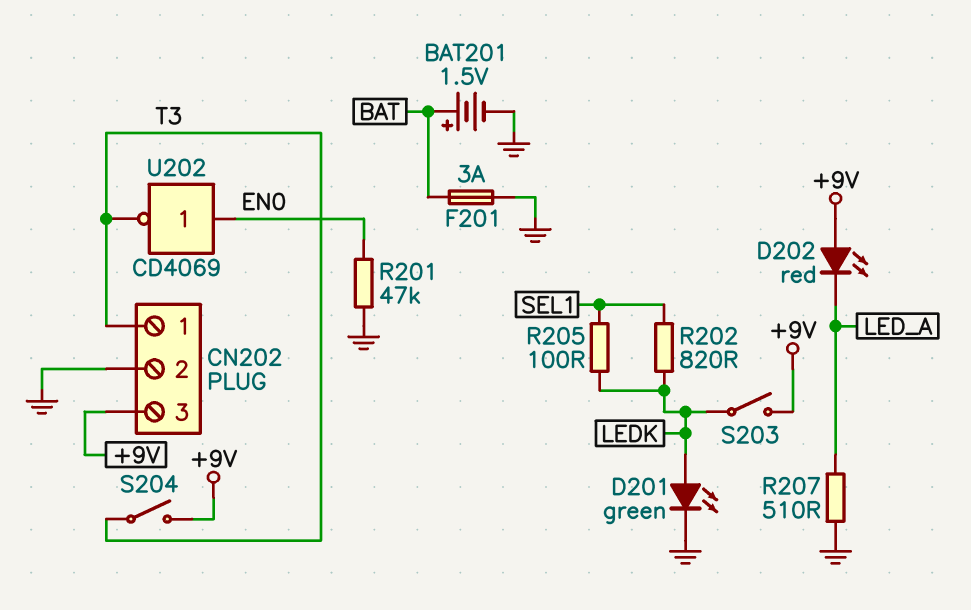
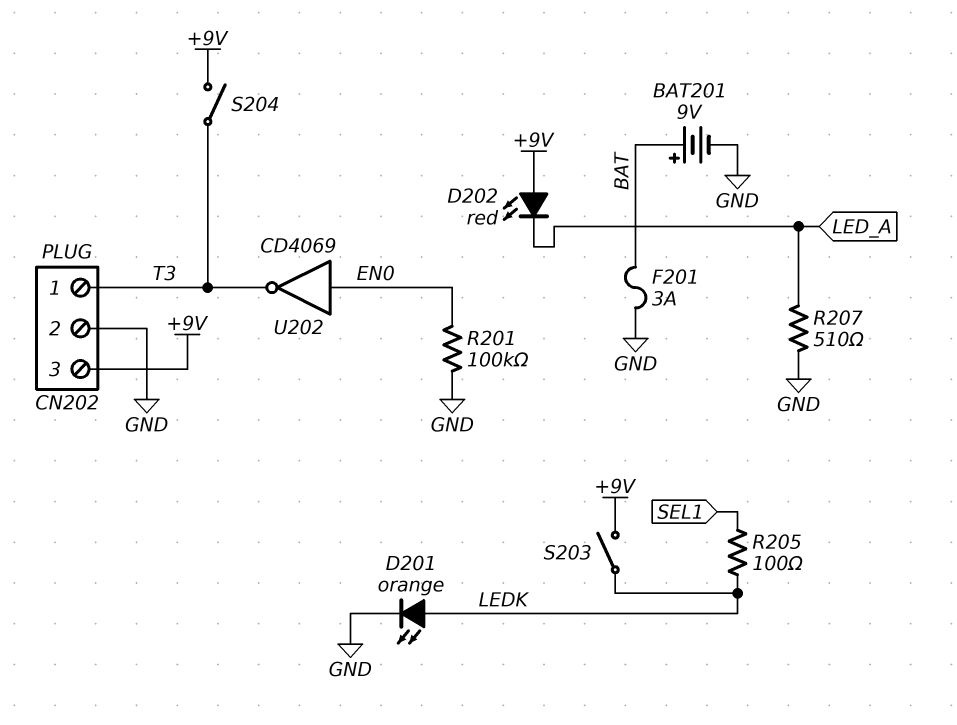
BAT201: 1.5V (plus BAT, minus GND) -> 9V (plus BAT, minus GND)
D201: LED green (A LEDK, K GND) -> LED orange (A LEDK, K GND)
R201: 47k (EN0, GND) -> 100k (EN0, GND)
R202: 820 (LEDK, SEL1) -> none

